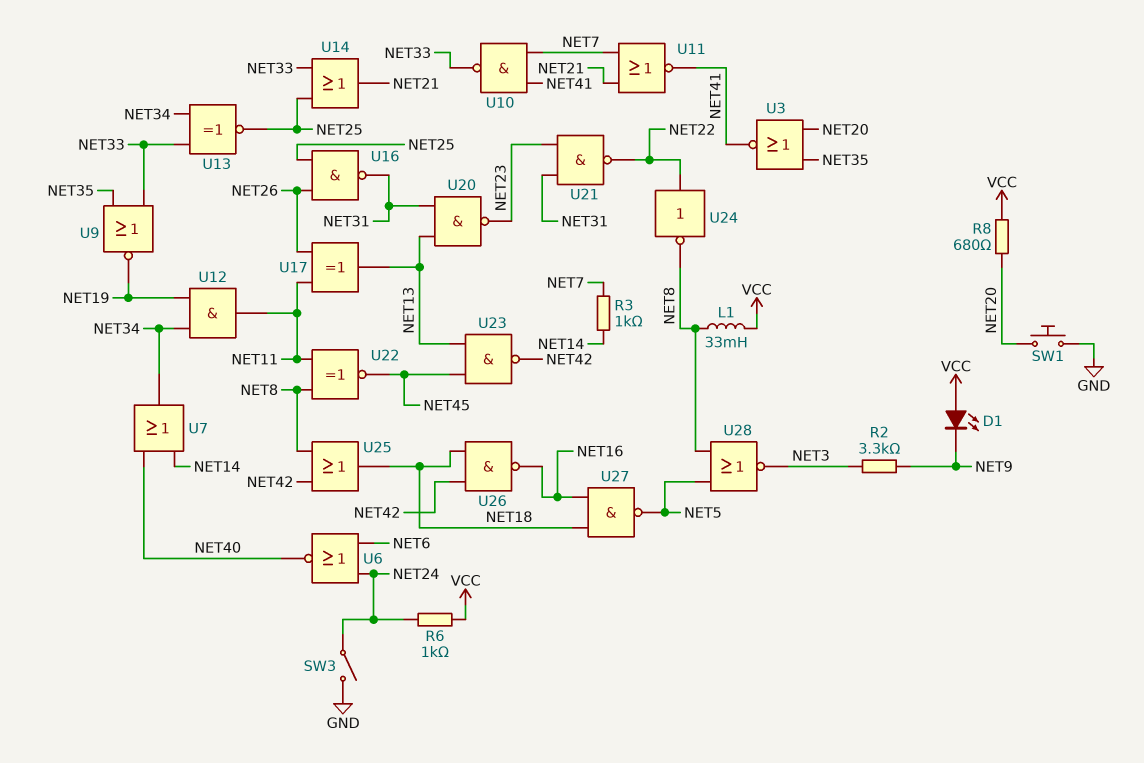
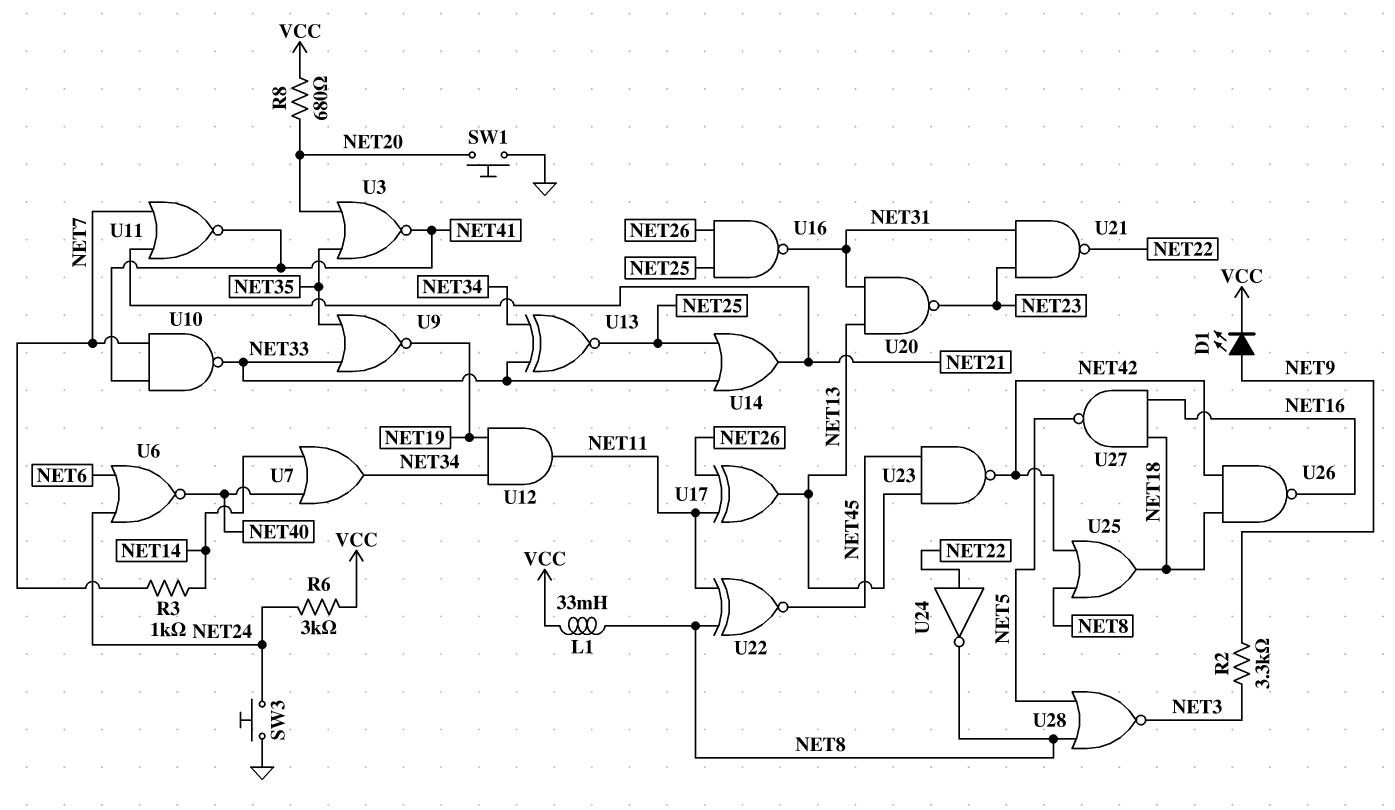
D1: LED (A VCC, K NET9) -> LED (A NET9, K VCC)
R6: 1k (NET24, VCC) -> 3k (NET24, VCC)
SW3: switch (GND, NET24) -> button (GND, NET24)

